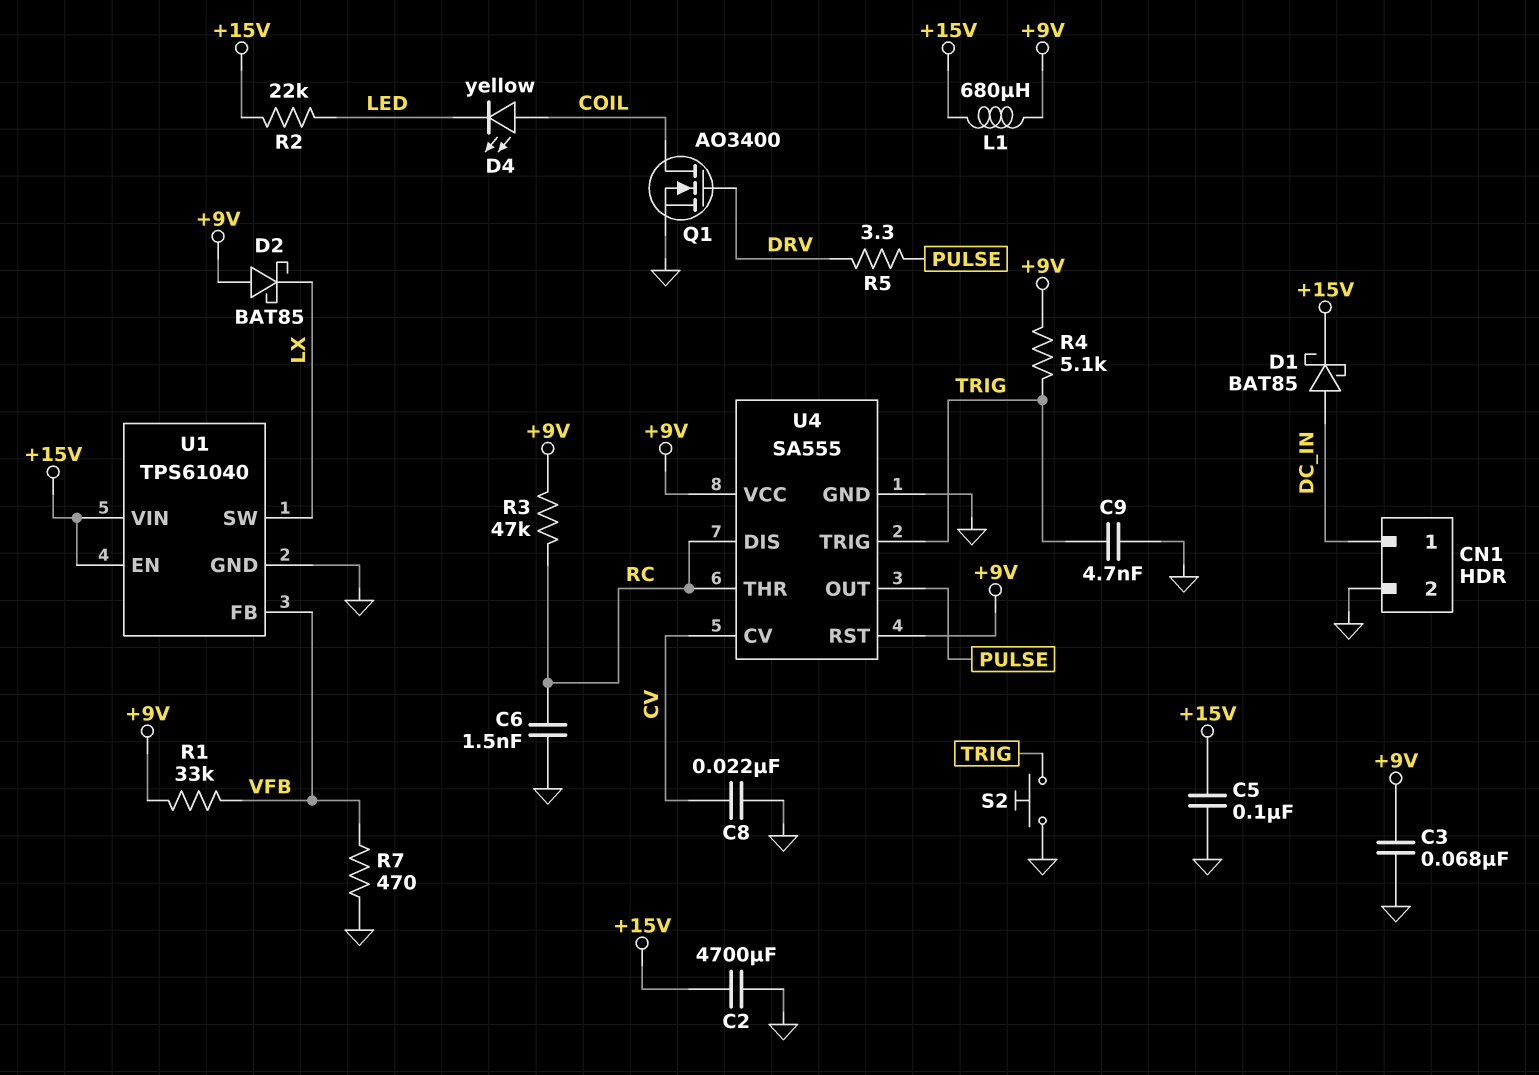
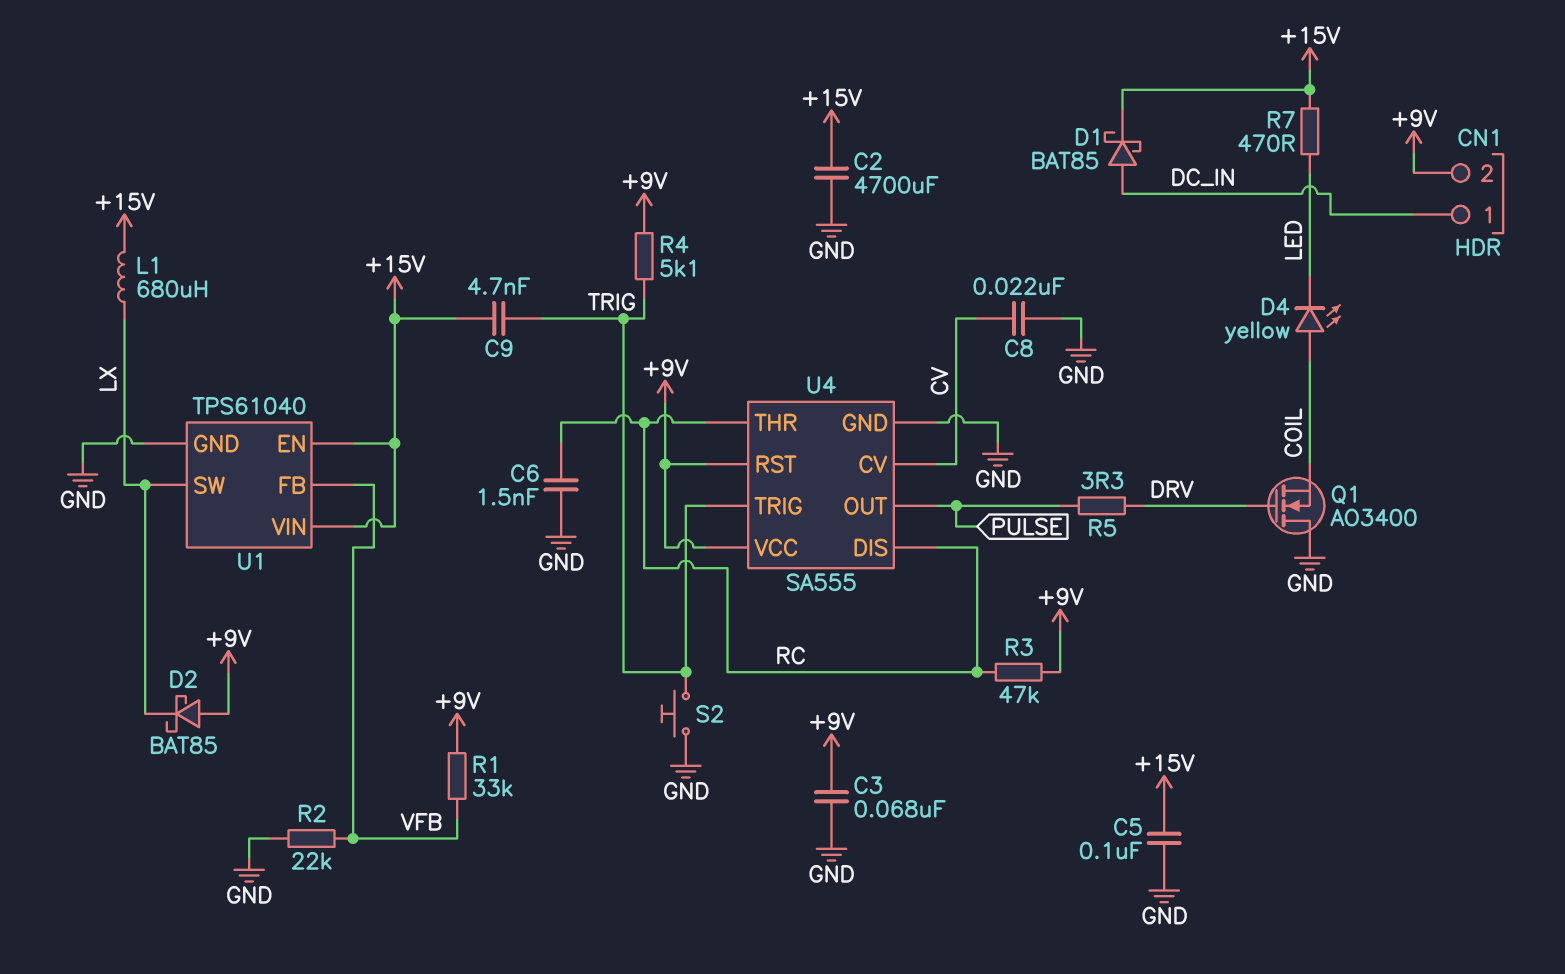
C9: 4.7nF (GND, TRIG) -> 4.7nF (+15V, TRIG)
CN1 pin 2: GND -> +9V
L1: 680uH (+9V, +15V) -> 680uH (+15V, LX)
Q1: NMOS AO3400 (G DRV, D COIL, S GND) -> NMOS AO3400 (G DRV, D GND, S COIL)
R2: 22k (+15V, LED) -> 22k (GND, VFB)
R7: 470 (GND, VFB) -> 470 (+15V, LED)

